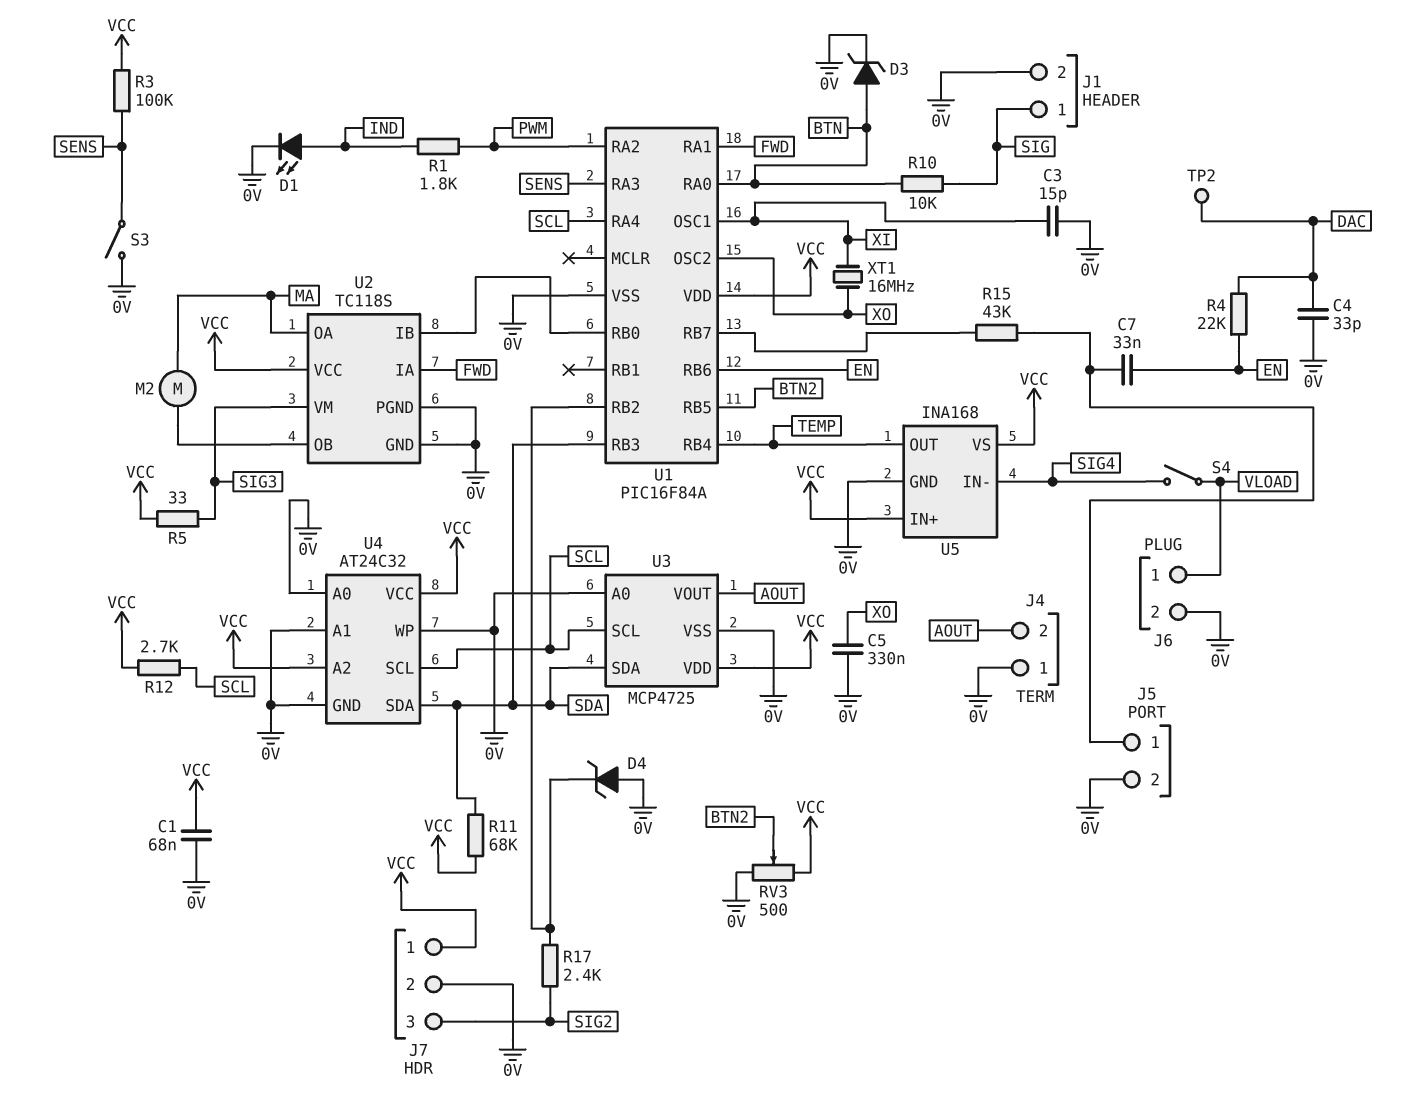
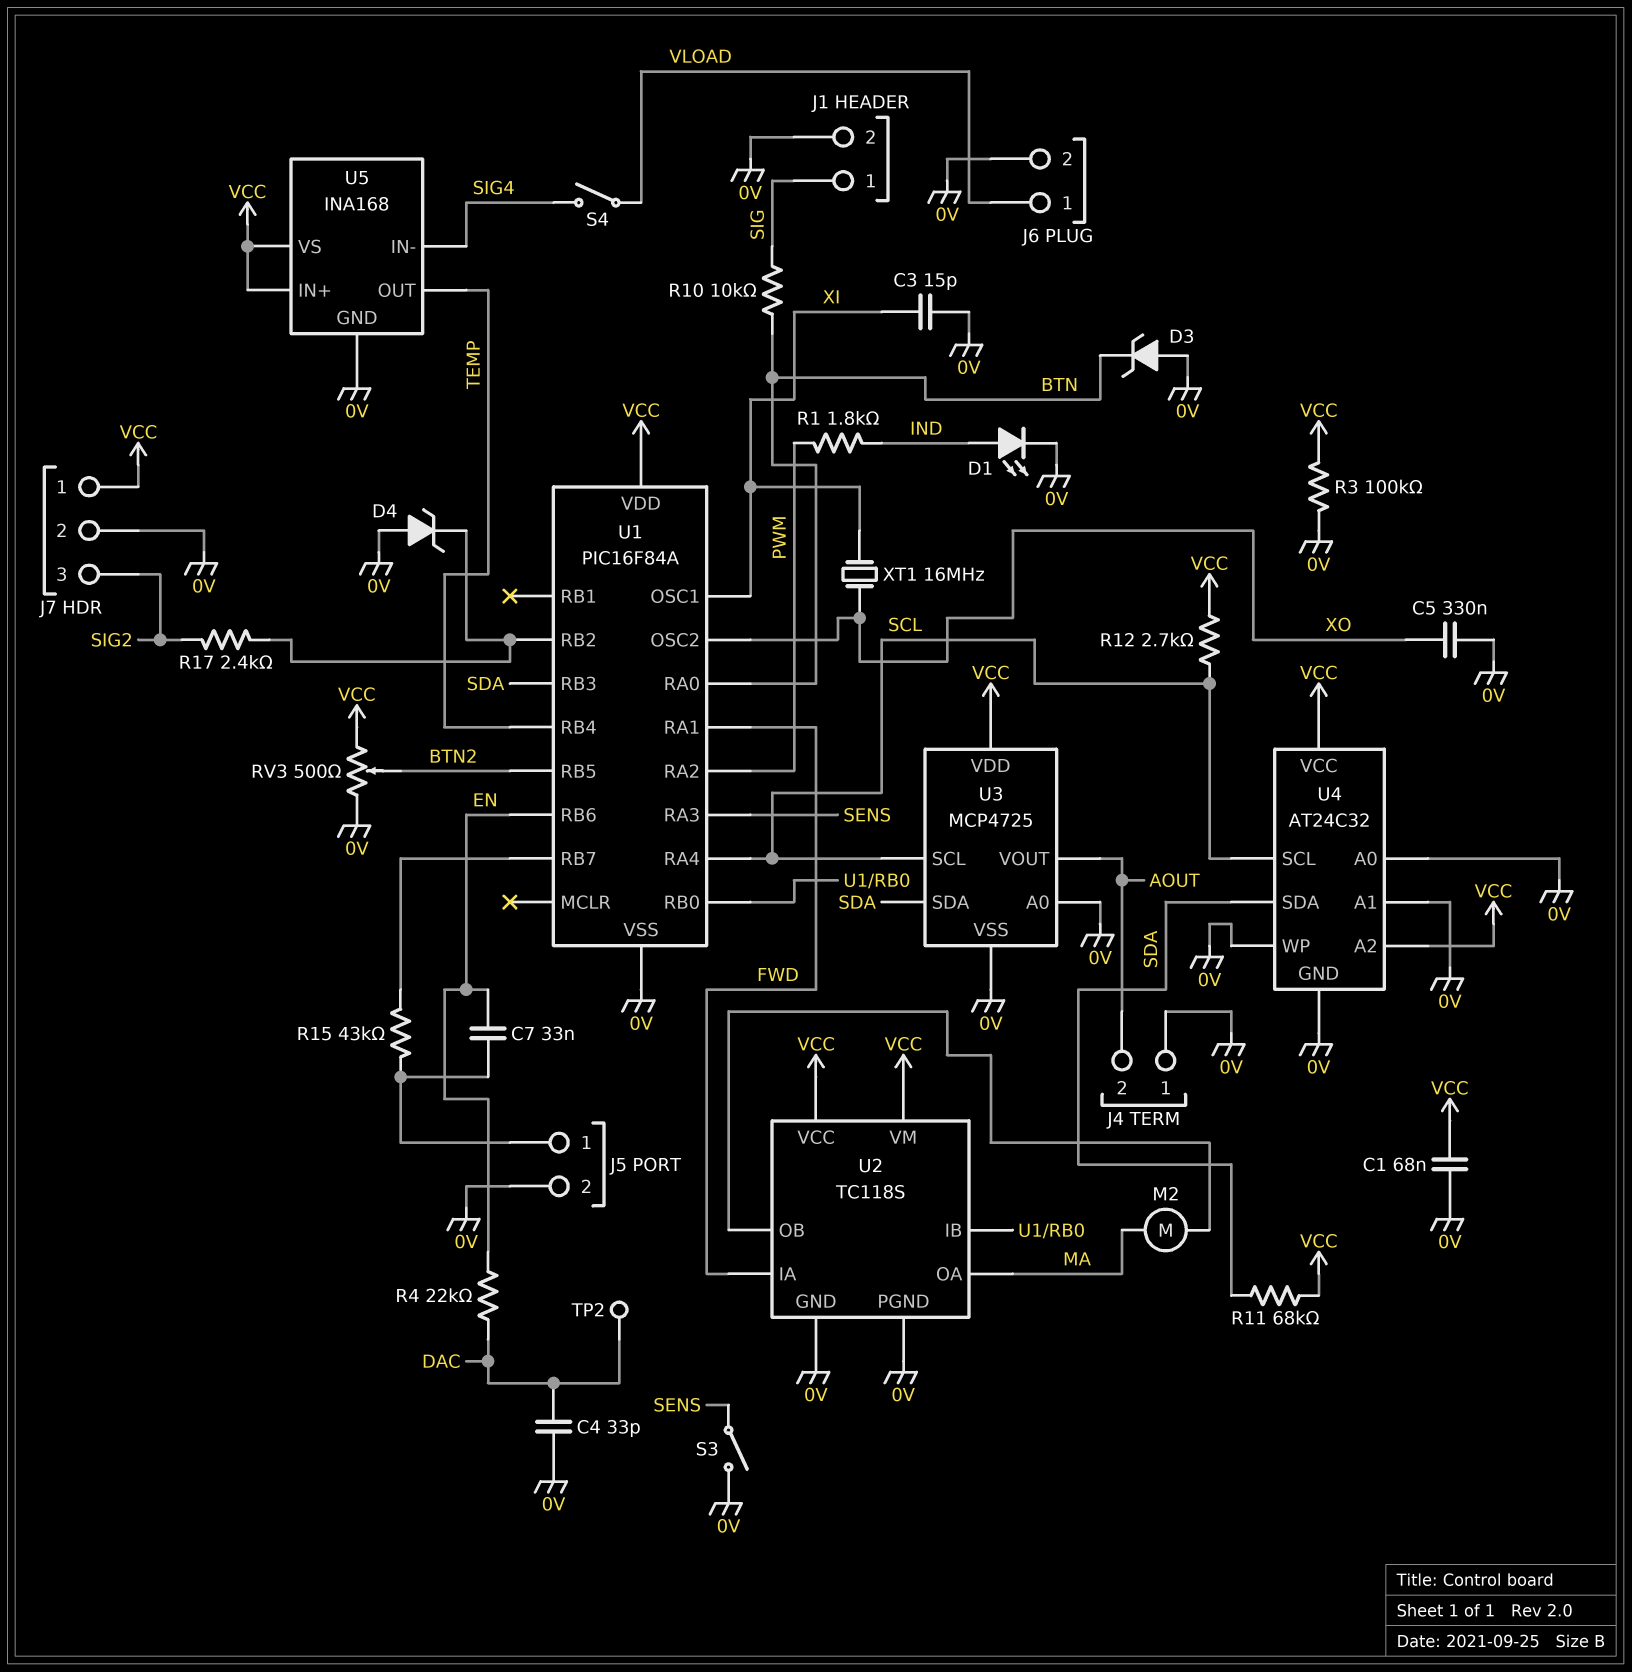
D3: zener (A BTN, K 0V) -> zener (A 0V, K BTN)
R3: 100k (SENS, VCC) -> 100k (0V, VCC)
R5: 33 (SIG3, VCC) -> none
U2 pin VM: SIG3 -> VCC

